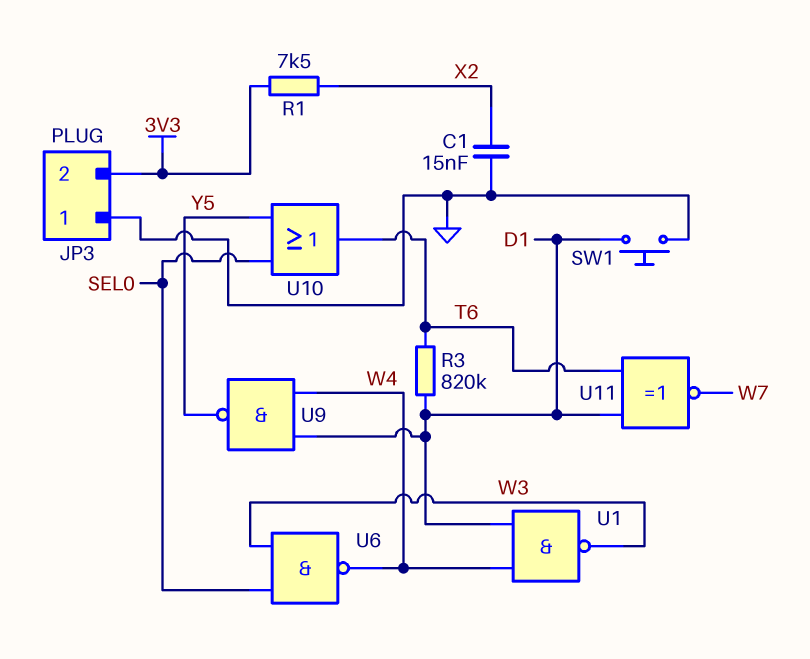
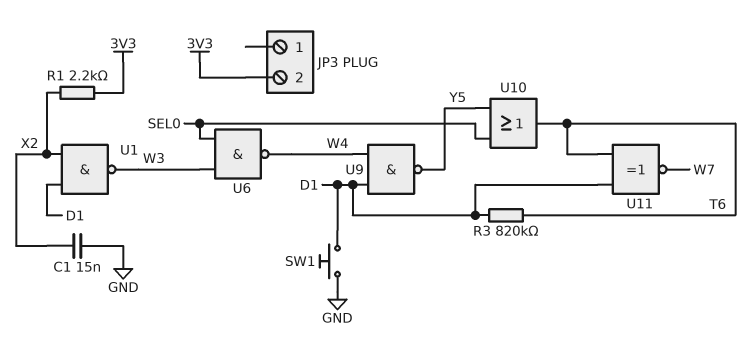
JP3 pin 1: GND -> none
R1: 7.5k (3V3, X2) -> 2.2k (3V3, X2)
U1: NAND (in D1, in W4, out W3) -> NAND (in D1, in X2, out W3)

